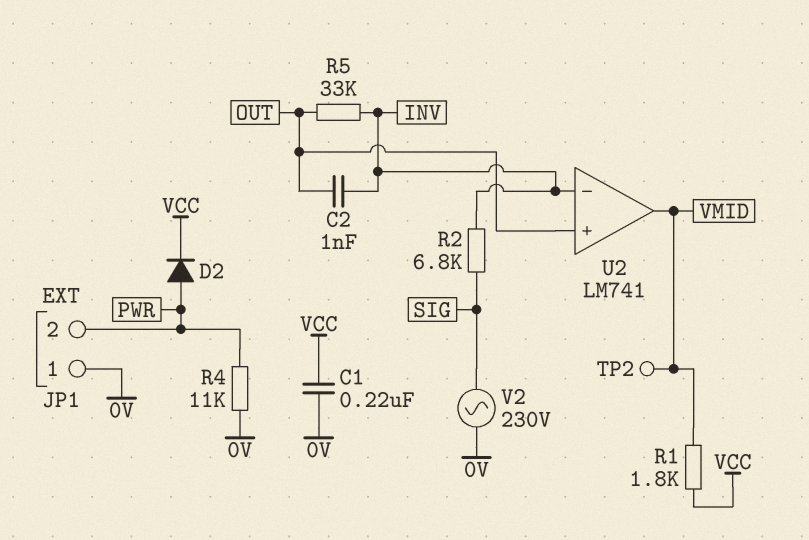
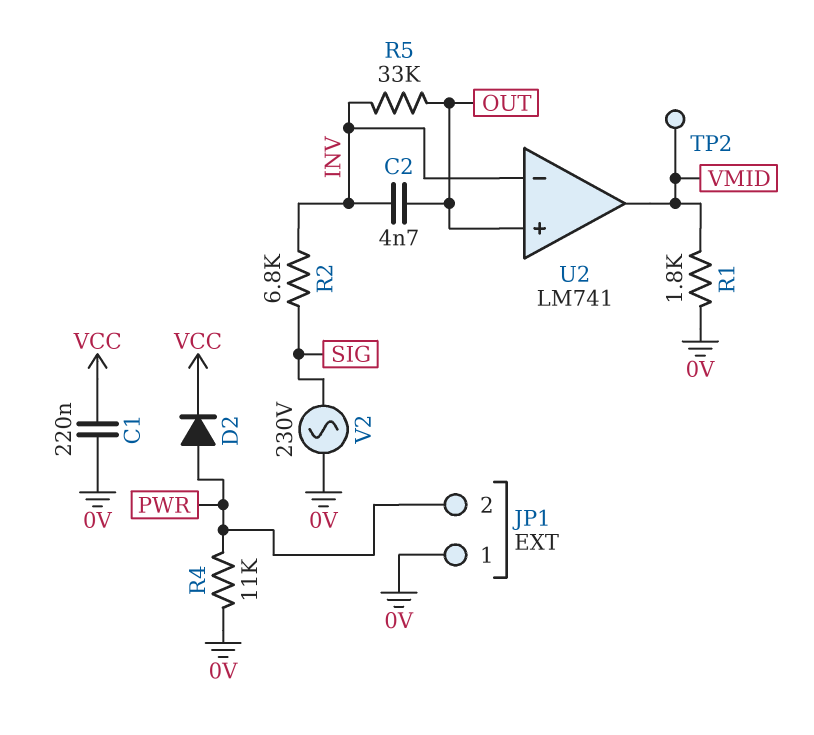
C2: 1nF (INV, OUT) -> 4.7nF (INV, OUT)
R1: 1.8k (VCC, VMID) -> 1.8k (0V, VMID)

